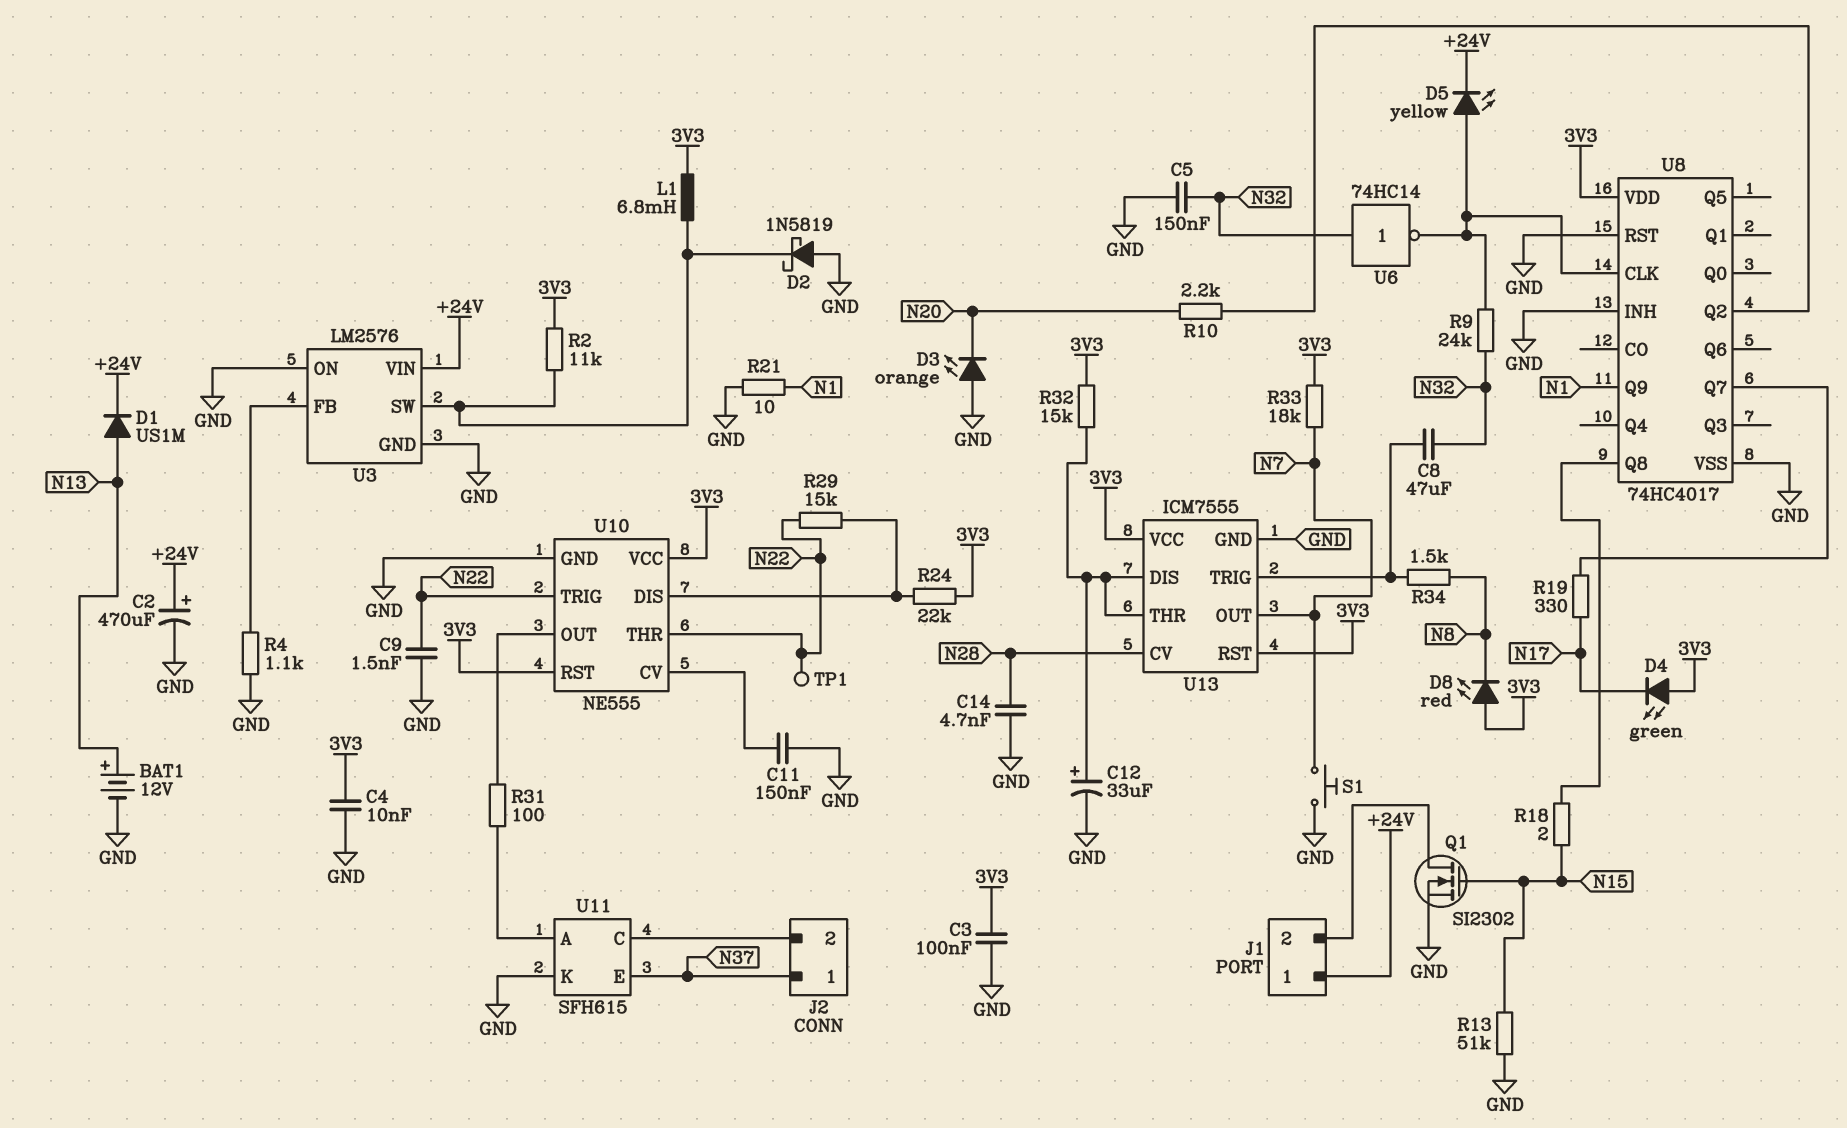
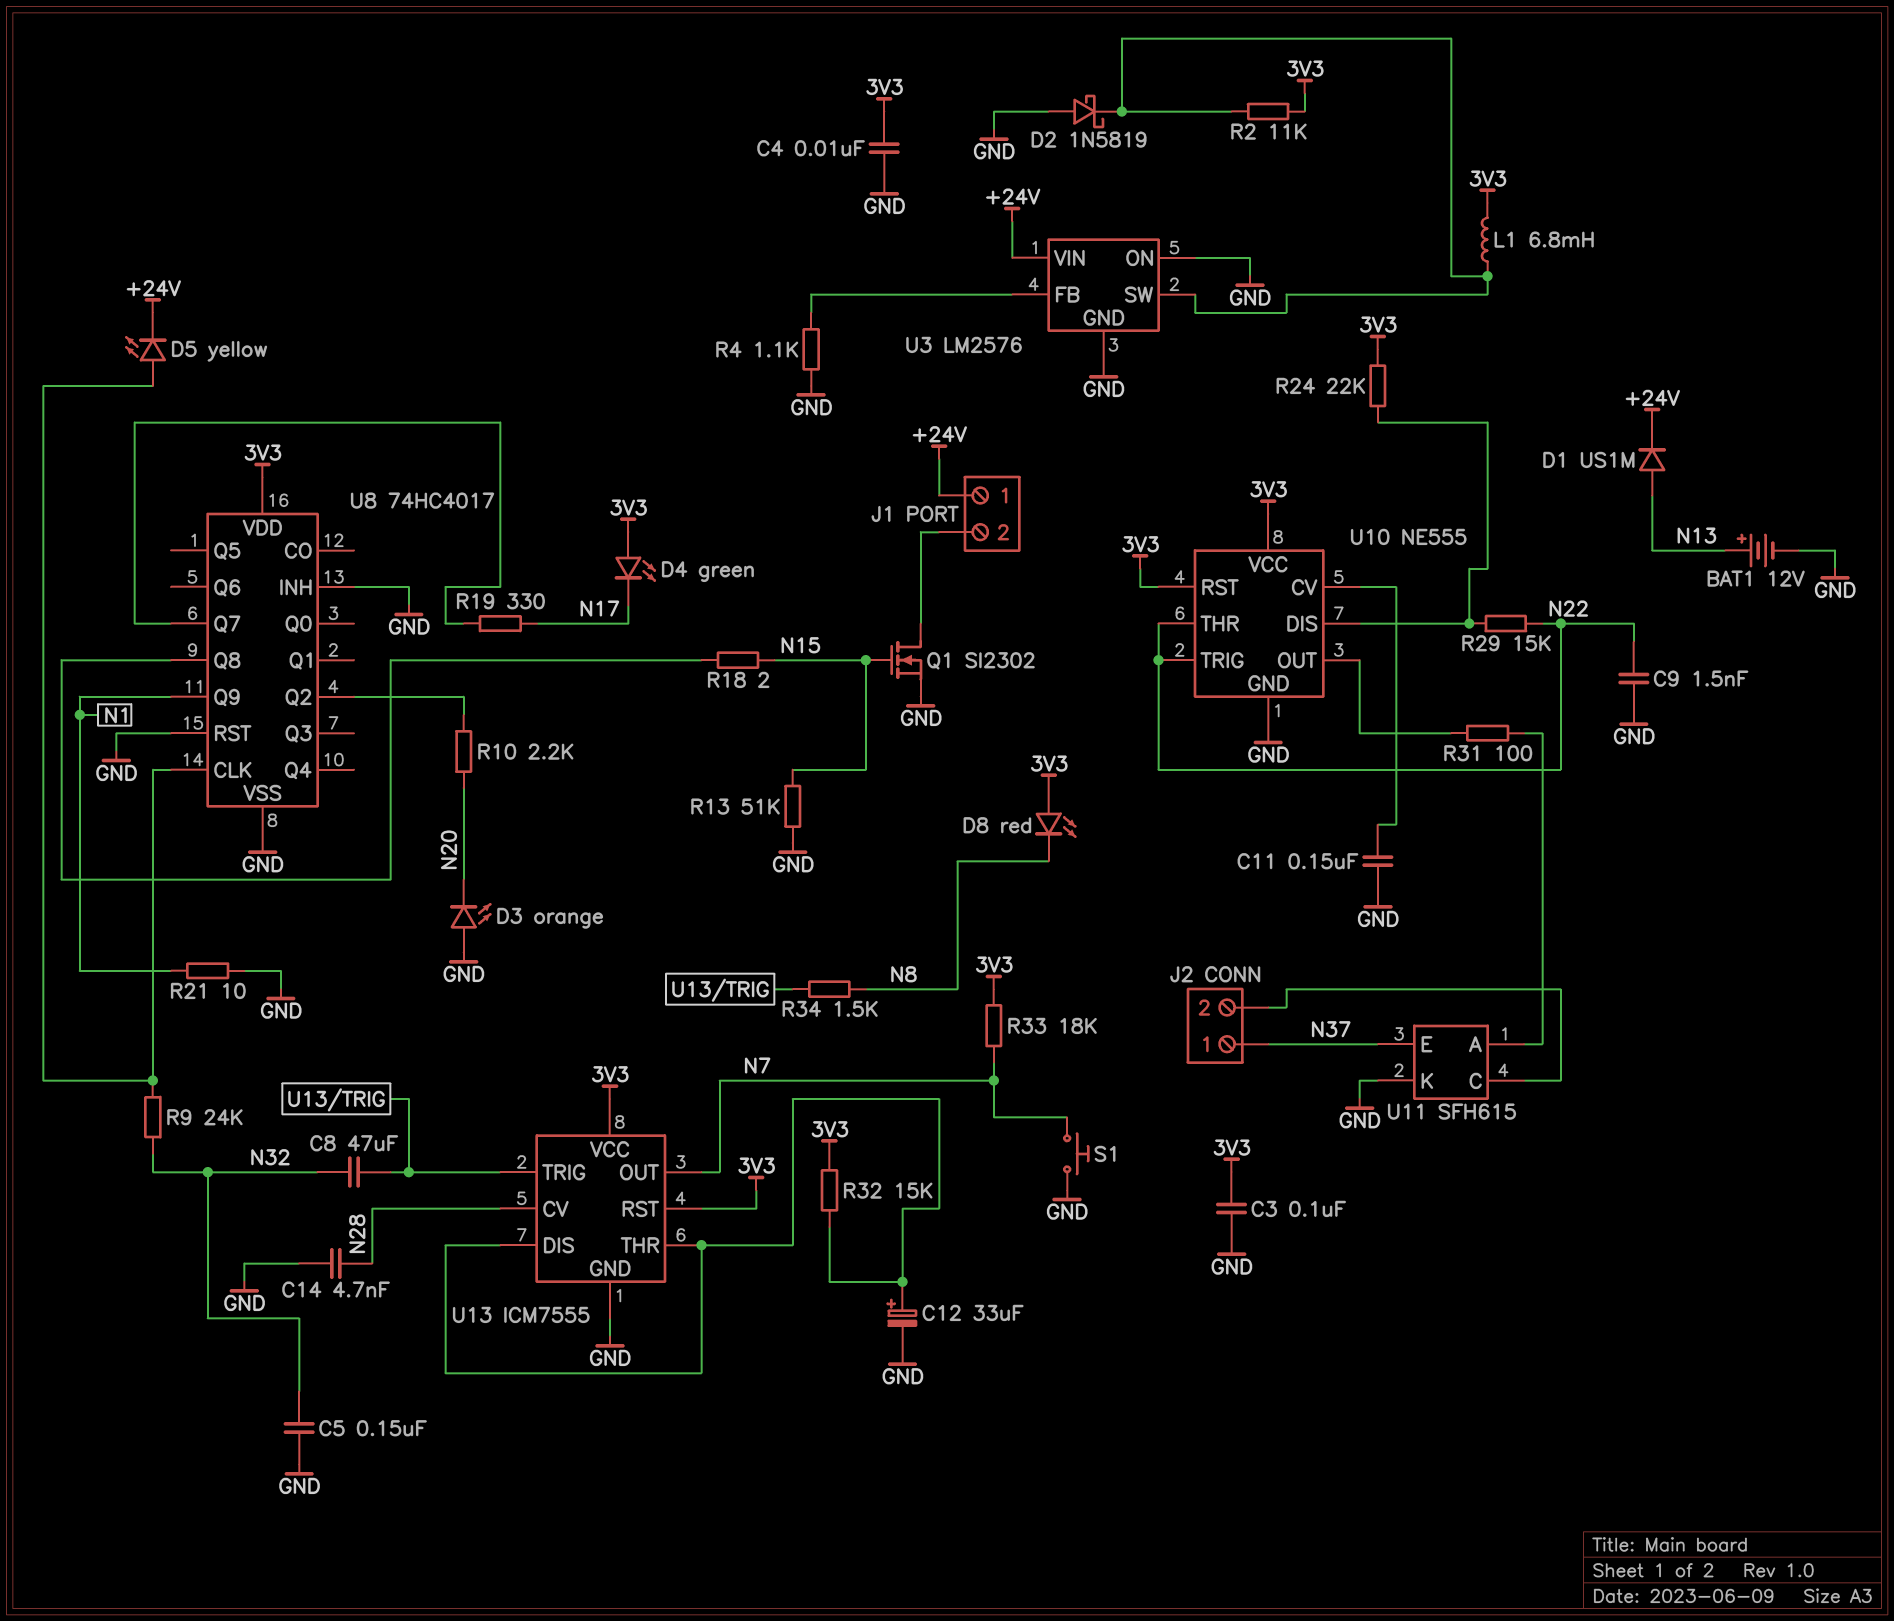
C2: 470uF (plus +24V, minus GND) -> none
TP1: test point (N22) -> none
U6: NOT 74HC14 (in N32, out U8/CLK) -> none

